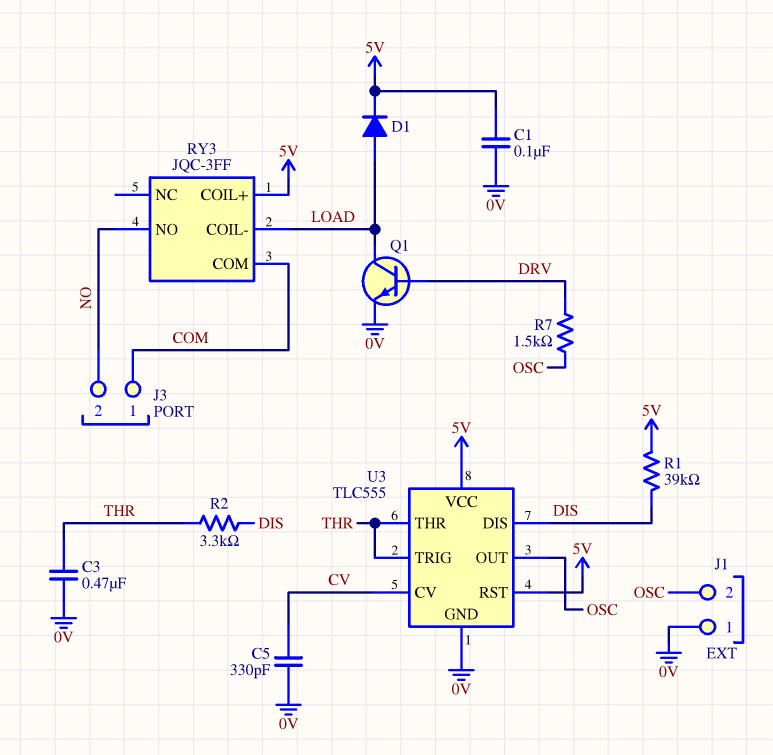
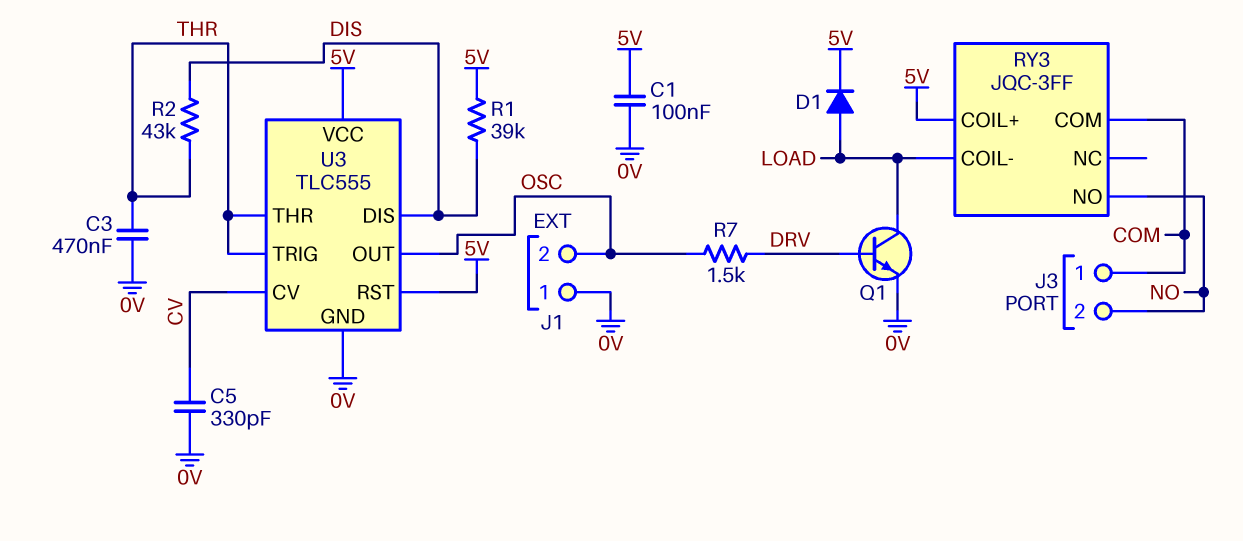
R2: 3.3k (DIS, THR) -> 43k (DIS, THR)

